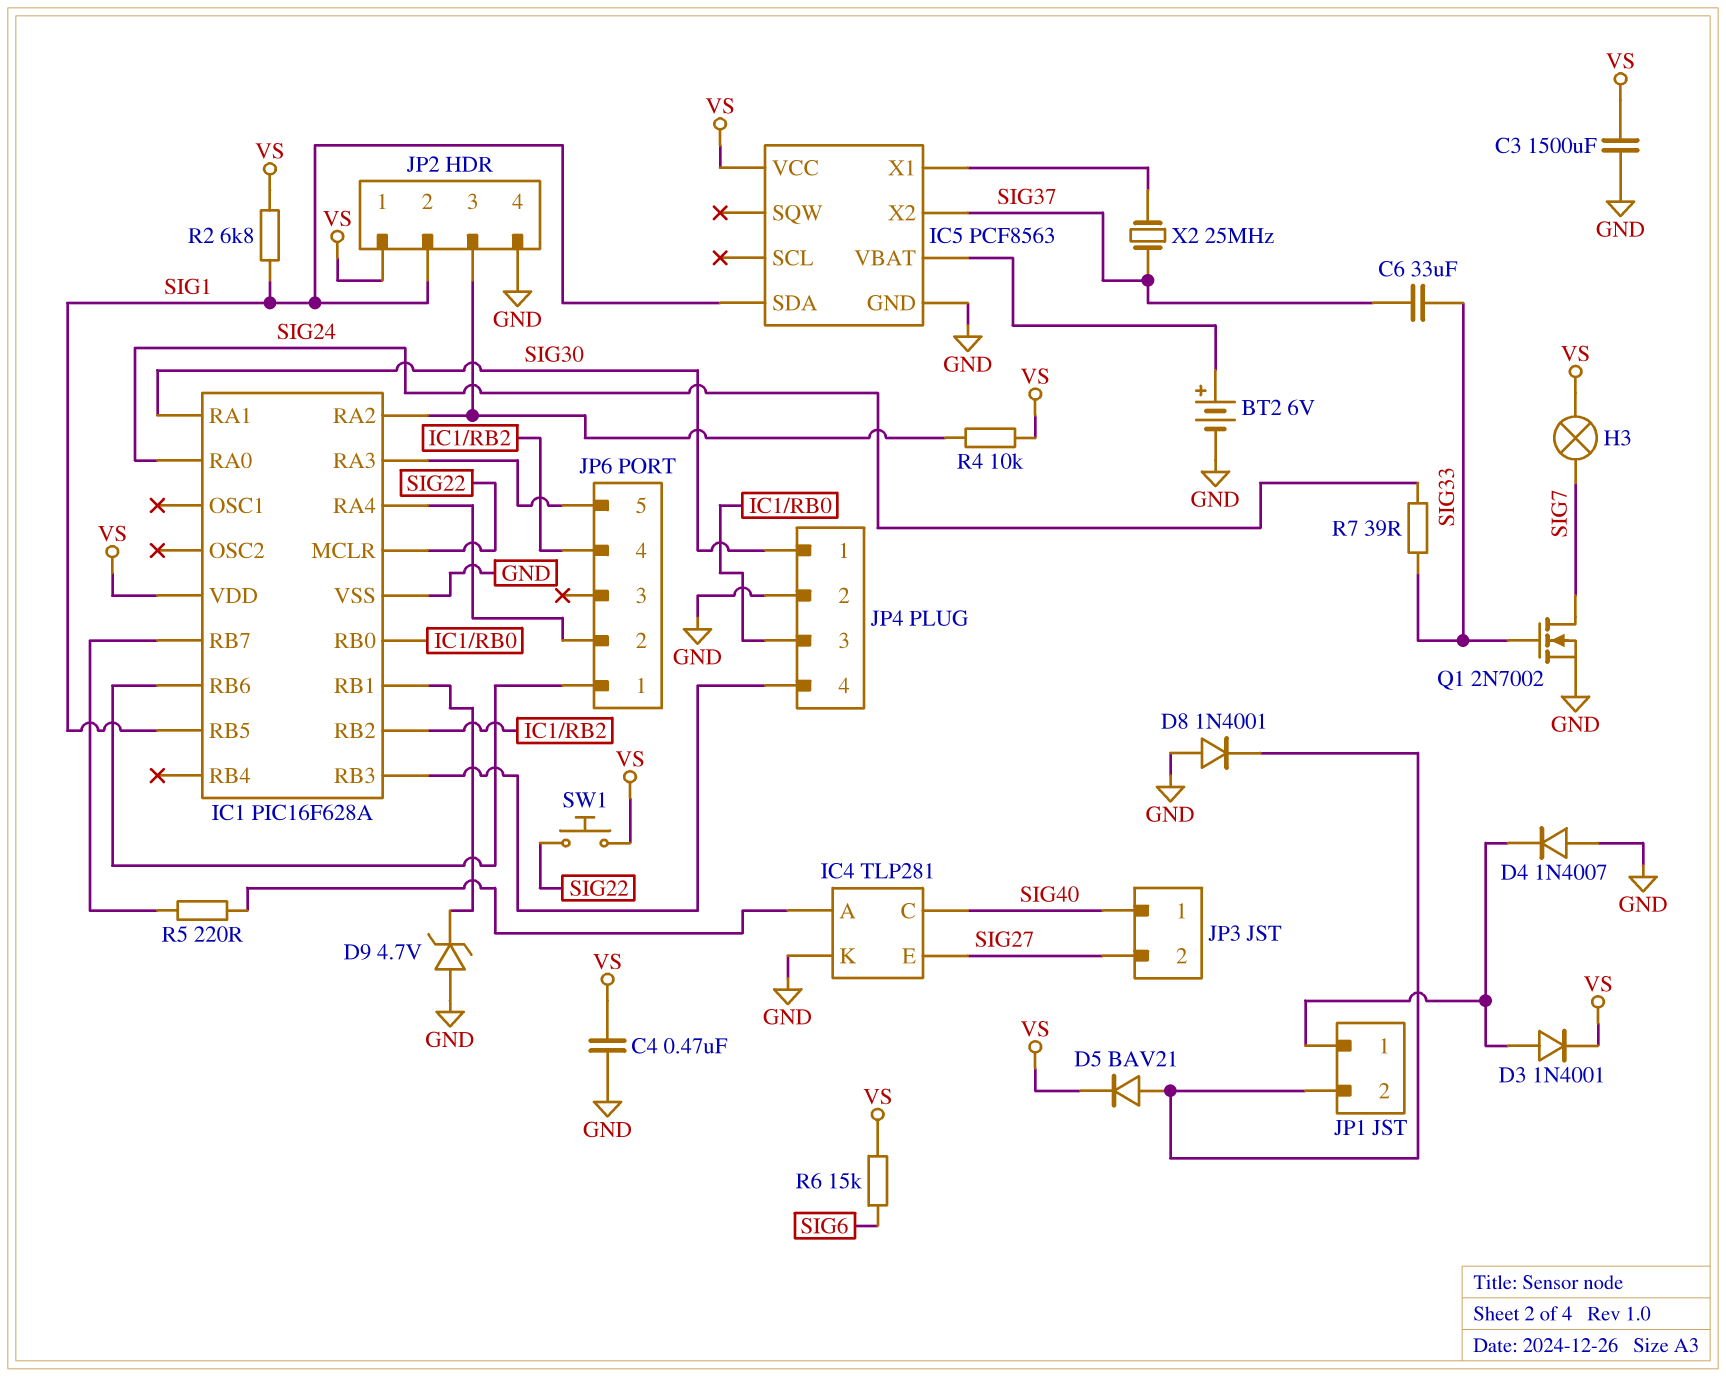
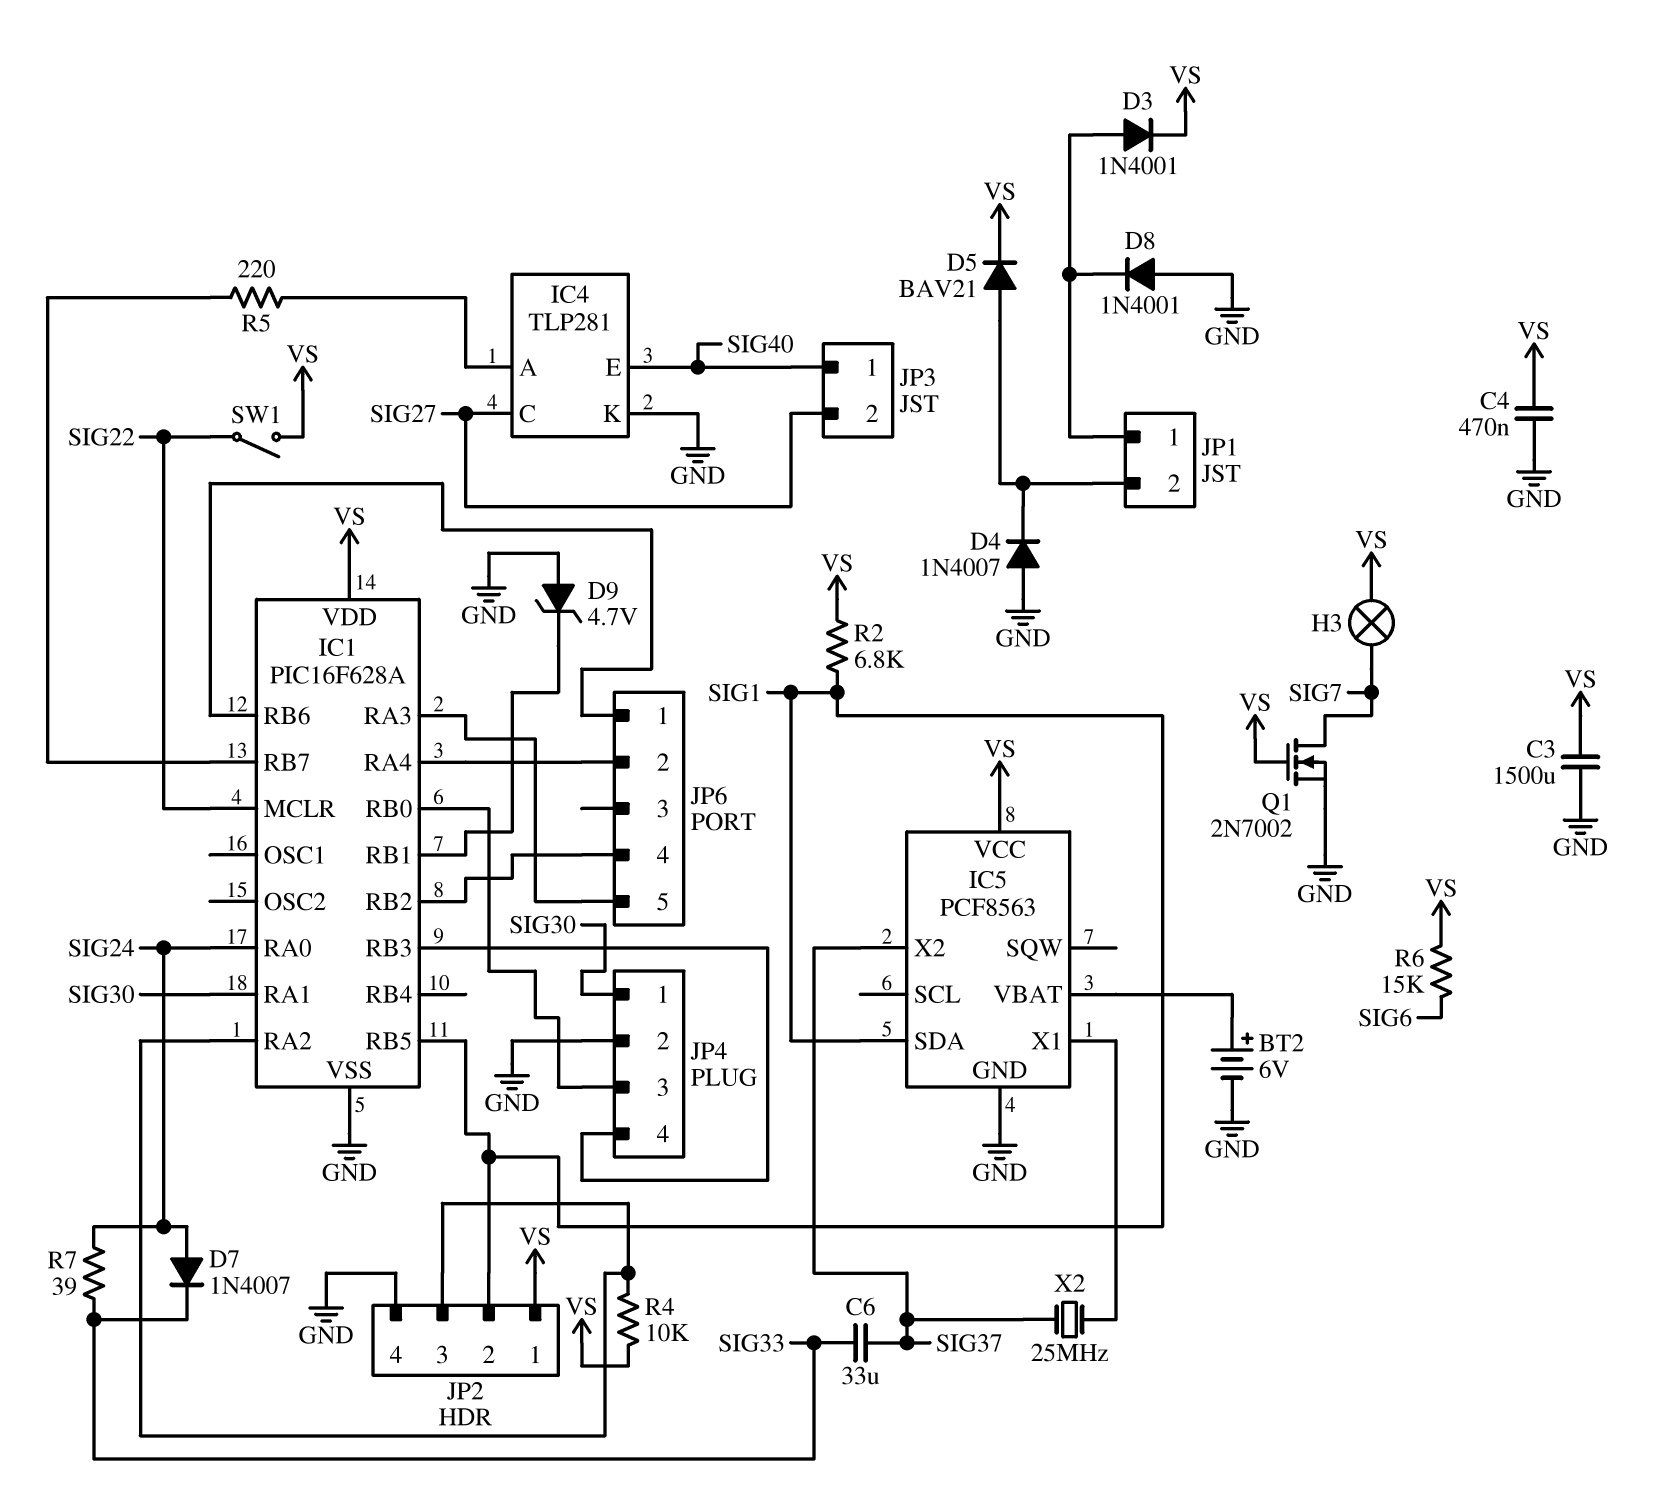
D4: diode 1N4007 (A GND, K JP1/1) -> diode 1N4007 (A GND, K JP1/2)
D7: none -> diode 1N4007 (A SIG24, K SIG33)
D8: diode 1N4001 (A GND, K JP1/2) -> diode 1N4001 (A GND, K JP1/1)
IC4 pin C: SIG40 -> SIG27
IC4 pin E: SIG27 -> SIG40
Q1: NMOS 2N7002 (G SIG33, D SIG7, S GND) -> NMOS 2N7002 (G VS, D SIG7, S GND)
SW1: button (SIG22, VS) -> switch (SIG22, VS)

